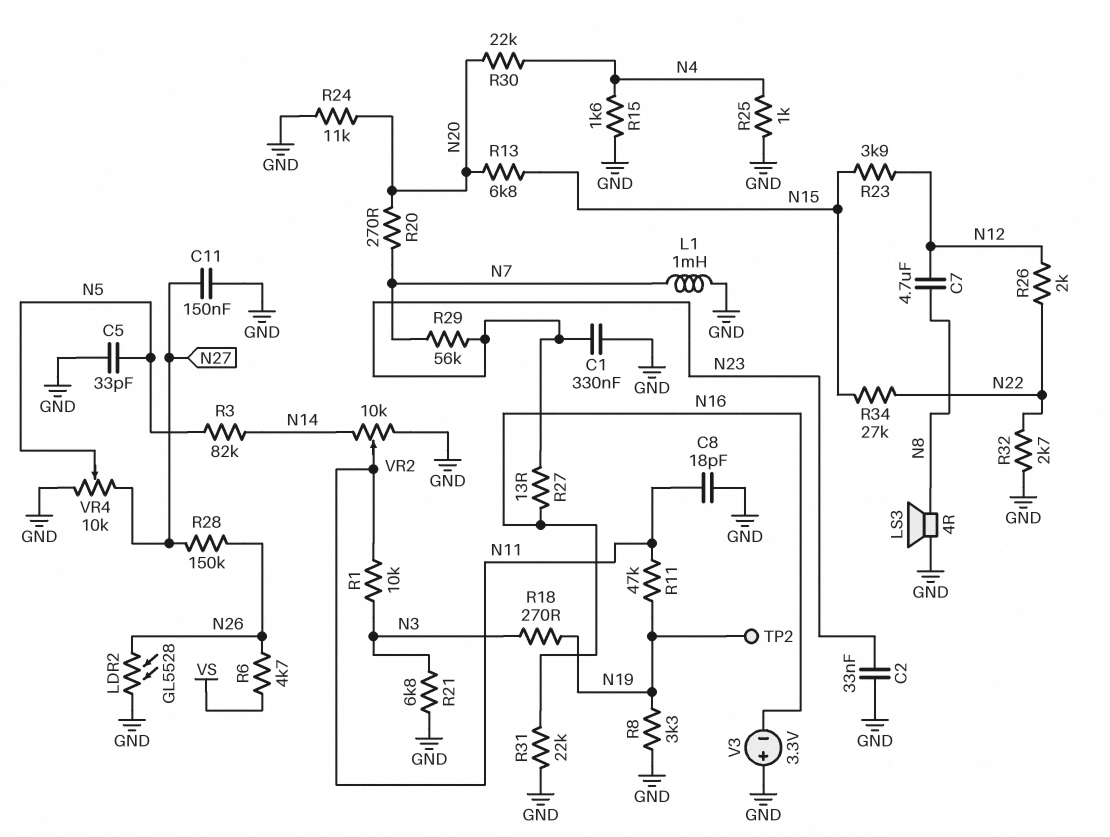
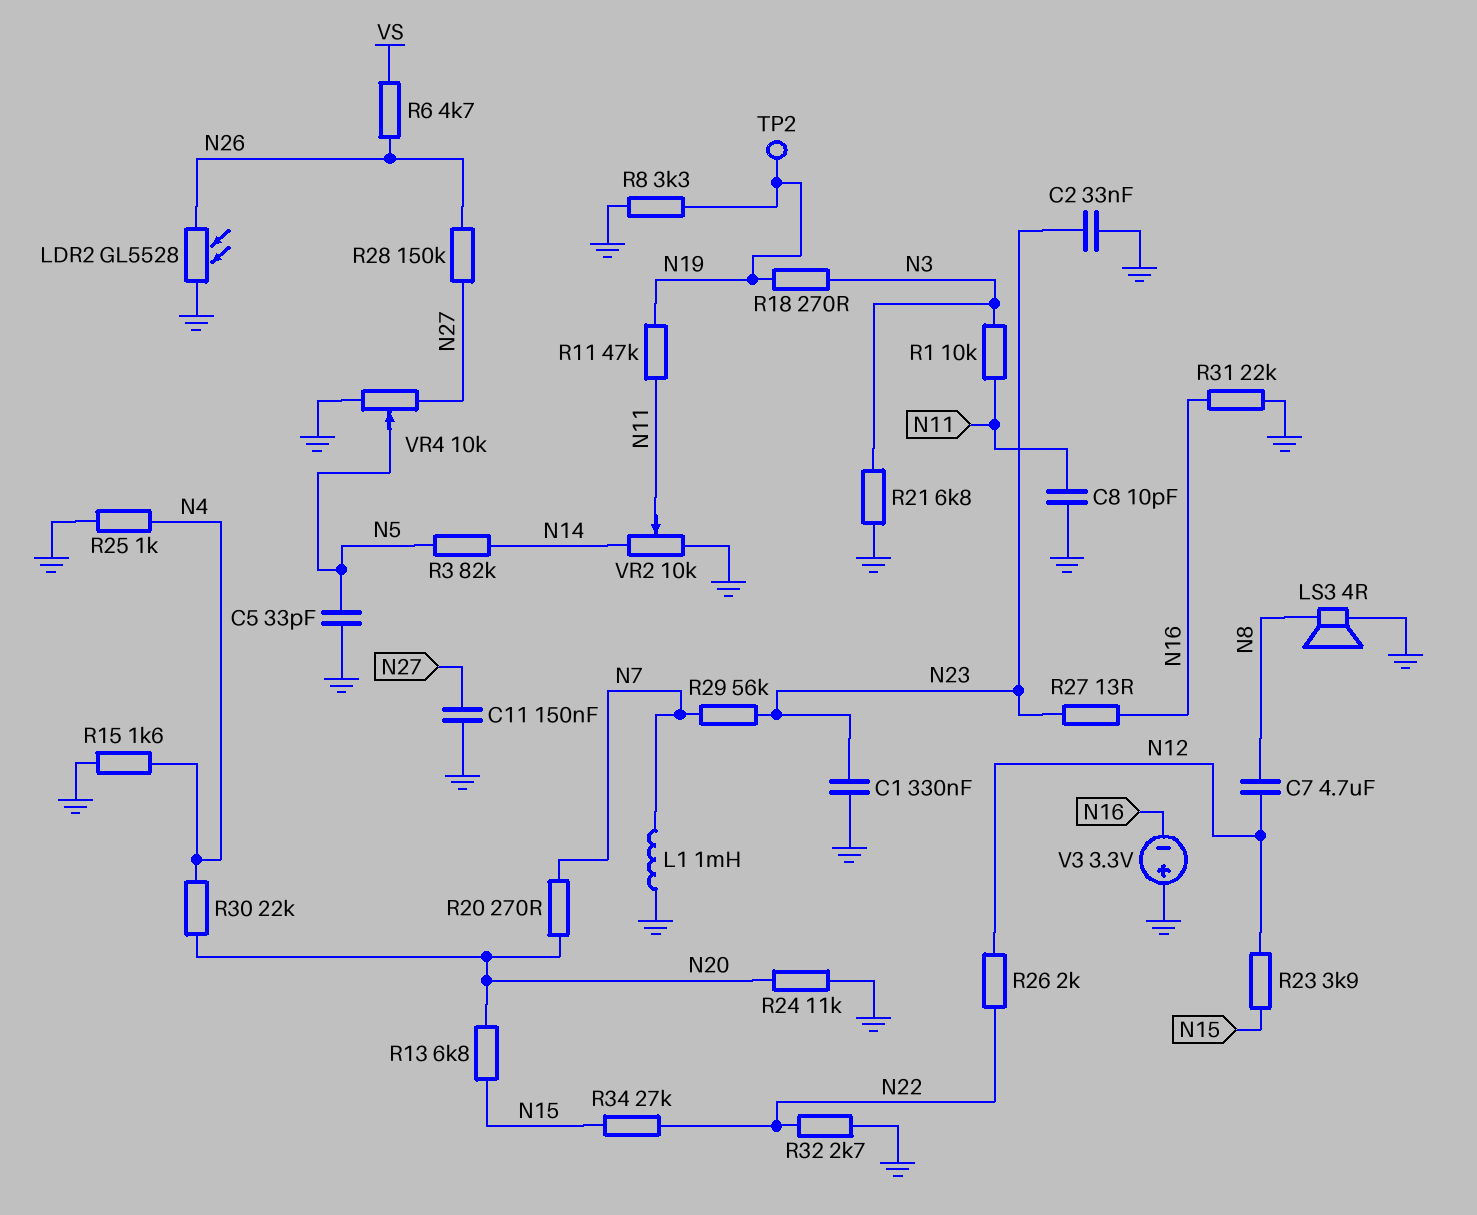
C8: 18pF (GND, N11) -> 10pF (GND, N11)

